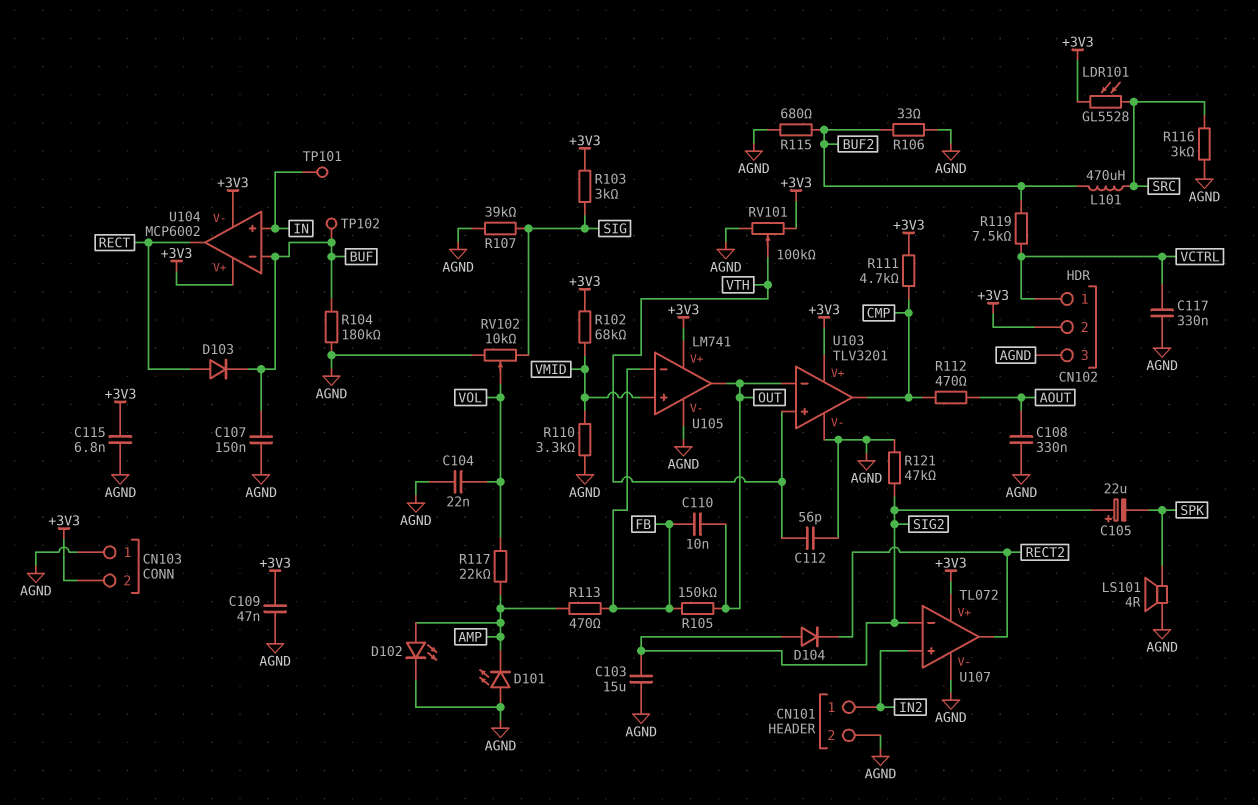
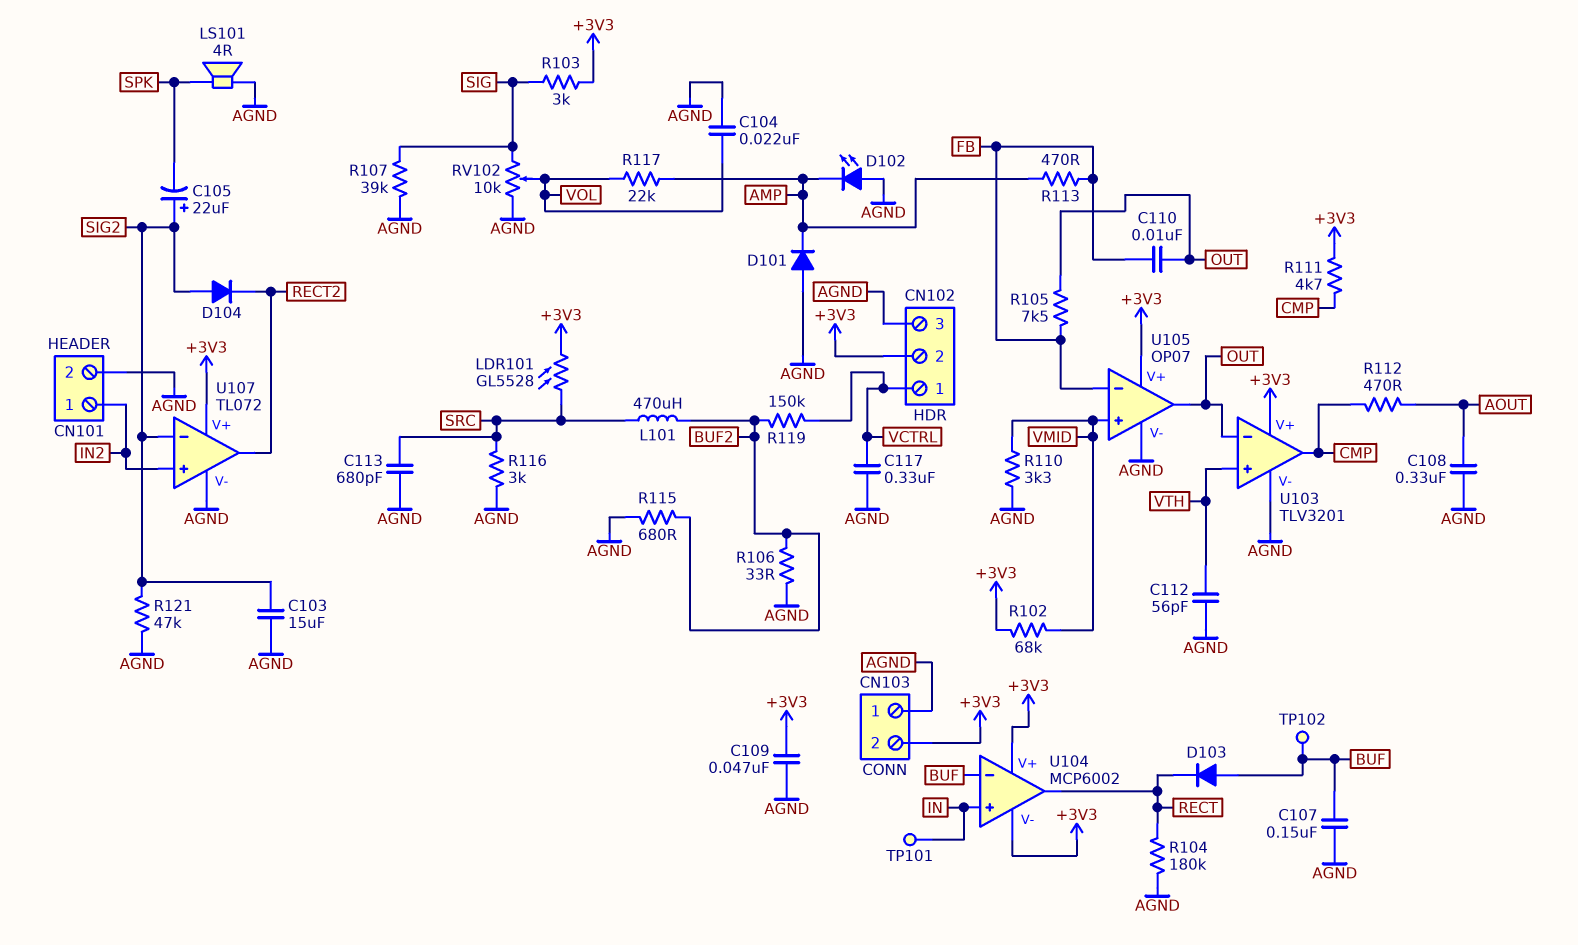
C113: none -> 680pF (AGND, SRC)
C115: 6.8nF (+3V3, AGND) -> none
D101: LED (A AGND, K AMP) -> diode (A AGND, K AMP)
D102: LED (A AMP, K AGND) -> LED (A AGND, K AMP)
D103: diode (A RECT, K BUF) -> diode (A BUF, K RECT)
R104: 180k (AGND, BUF) -> 180k (AGND, RECT)
R105: 150k (FB, OUT) -> 7.5k (FB, OUT)
R119: 7.5k (BUF2, VCTRL) -> 150k (BUF2, VCTRL)
RV101: 100k (+3V3, AGND, wiper VTH) -> none
U105: LM741 -> OP07

